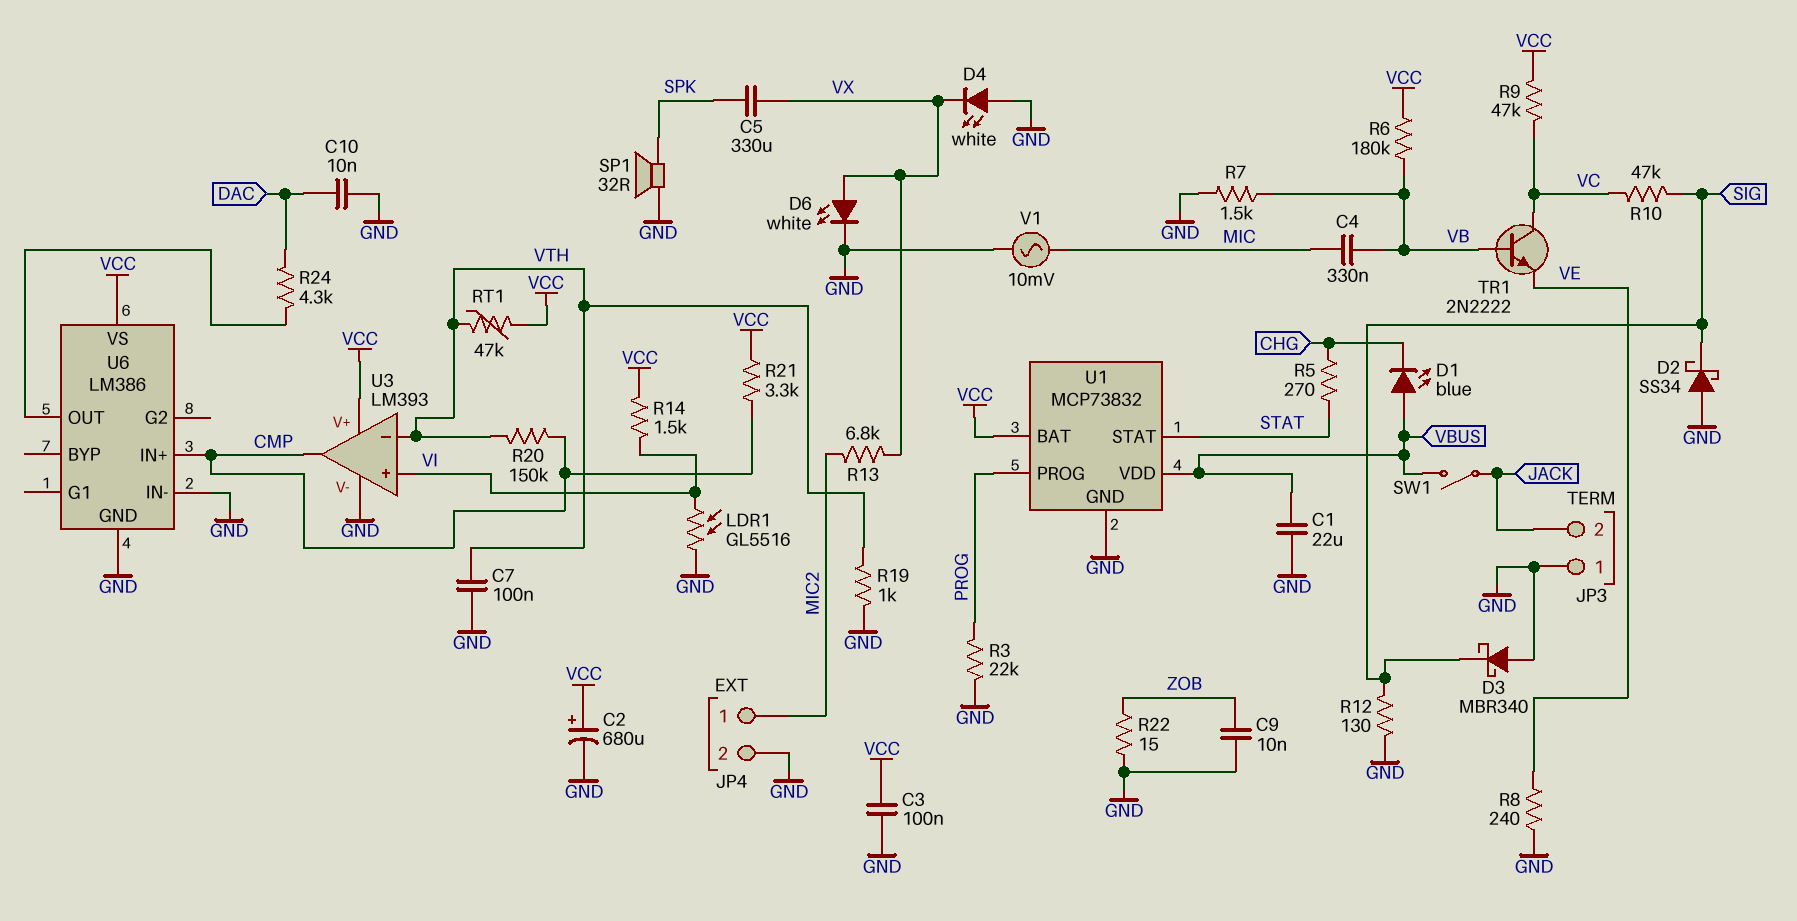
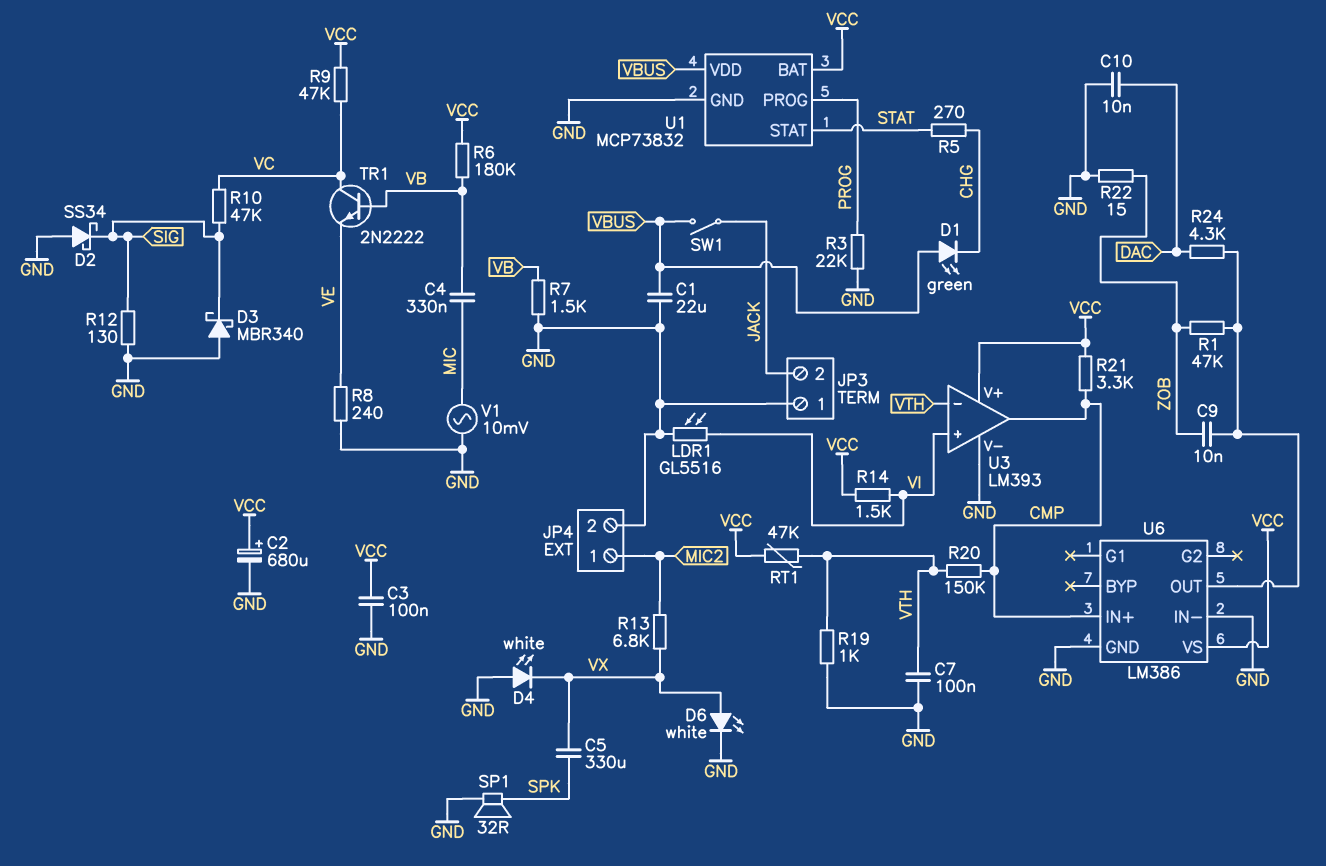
C9: 10nF (GND, ZOB) -> 10nF (U6/OUT, ZOB)
D1: LED blue (A VBUS, K CHG) -> LED green (A VBUS, K CHG)
R1: none -> 47k (U6/OUT, ZOB)

